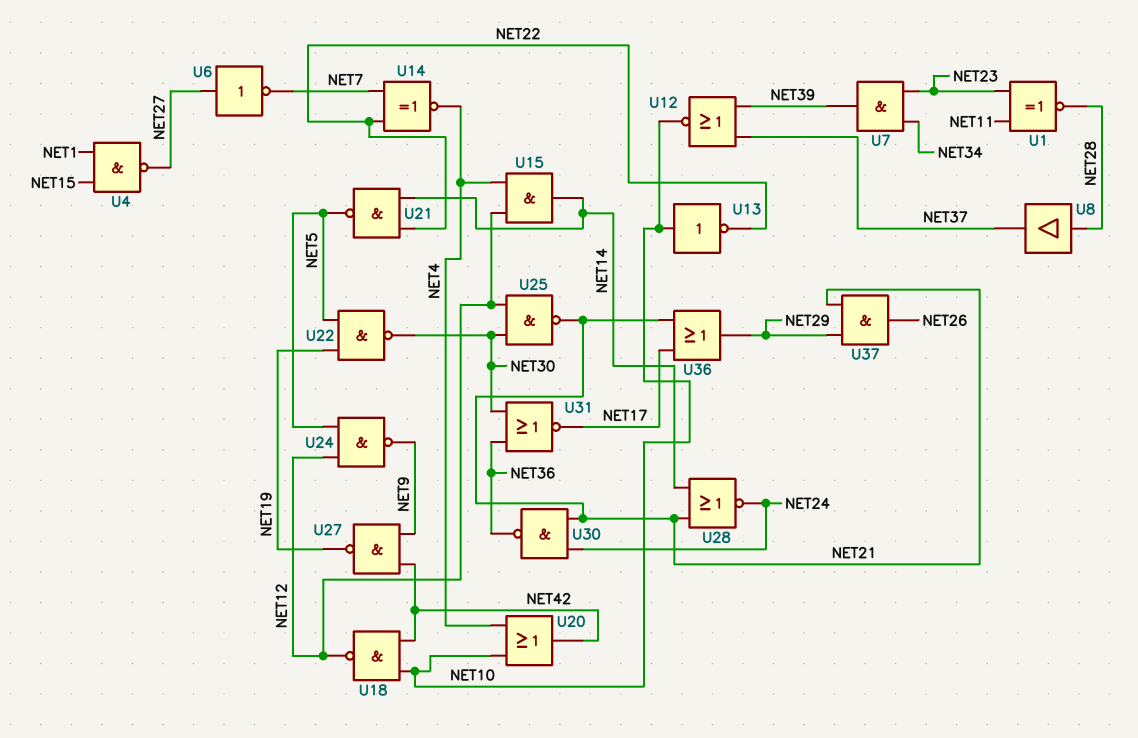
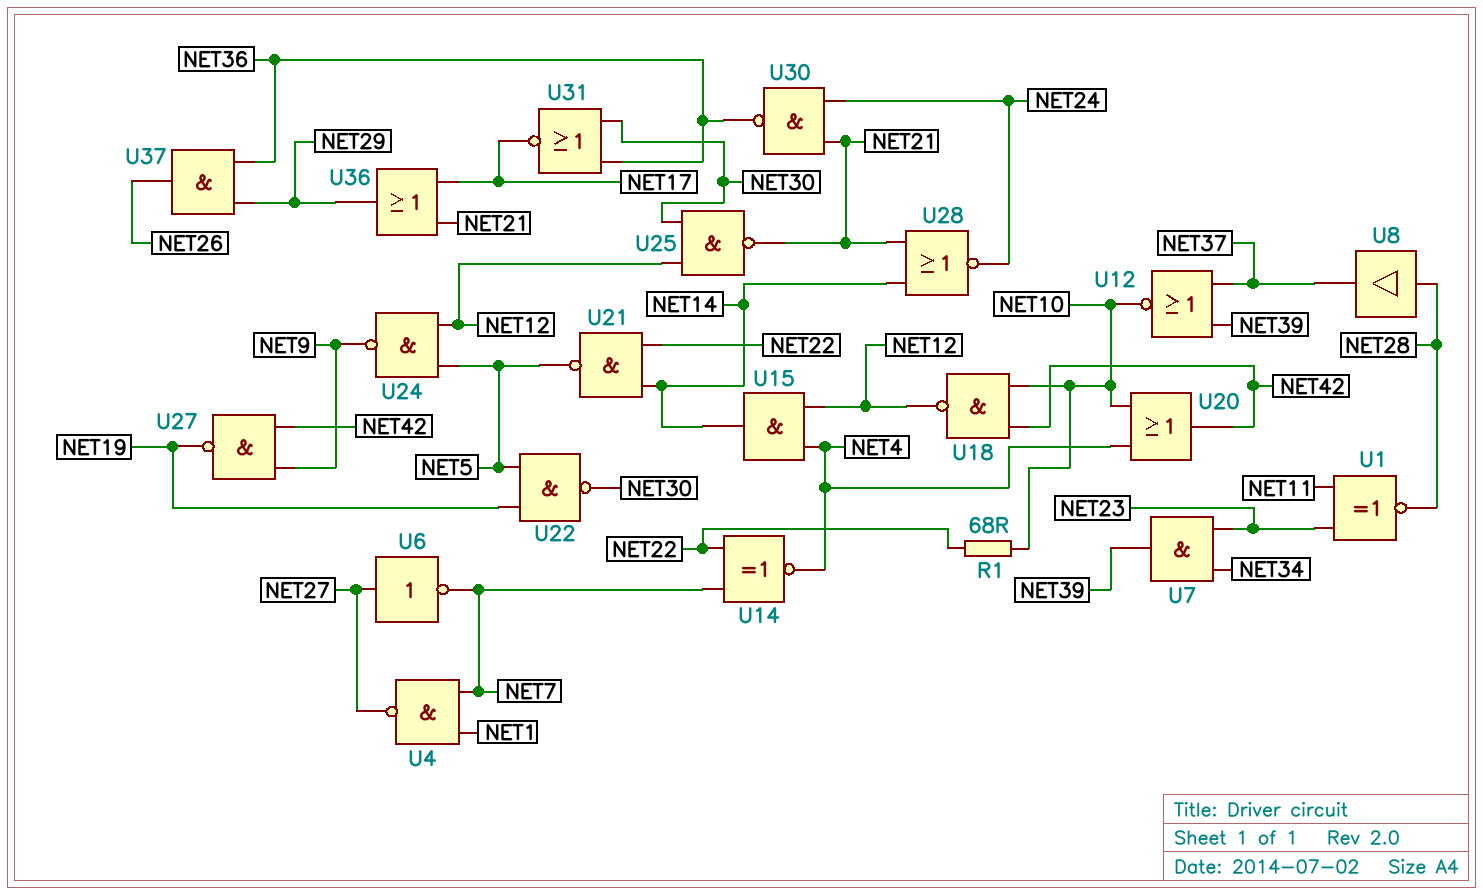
R1: none -> 68 (NET10, NET22)
U4: NAND (in NET1, in NET15, out NET27) -> NAND (in NET1, in NET7, out NET27)
U13: NOT (in NET10, out NET22) -> none
U37: AND (in NET21, in NET29, out NET26) -> AND (in NET29, in NET36, out NET26)

